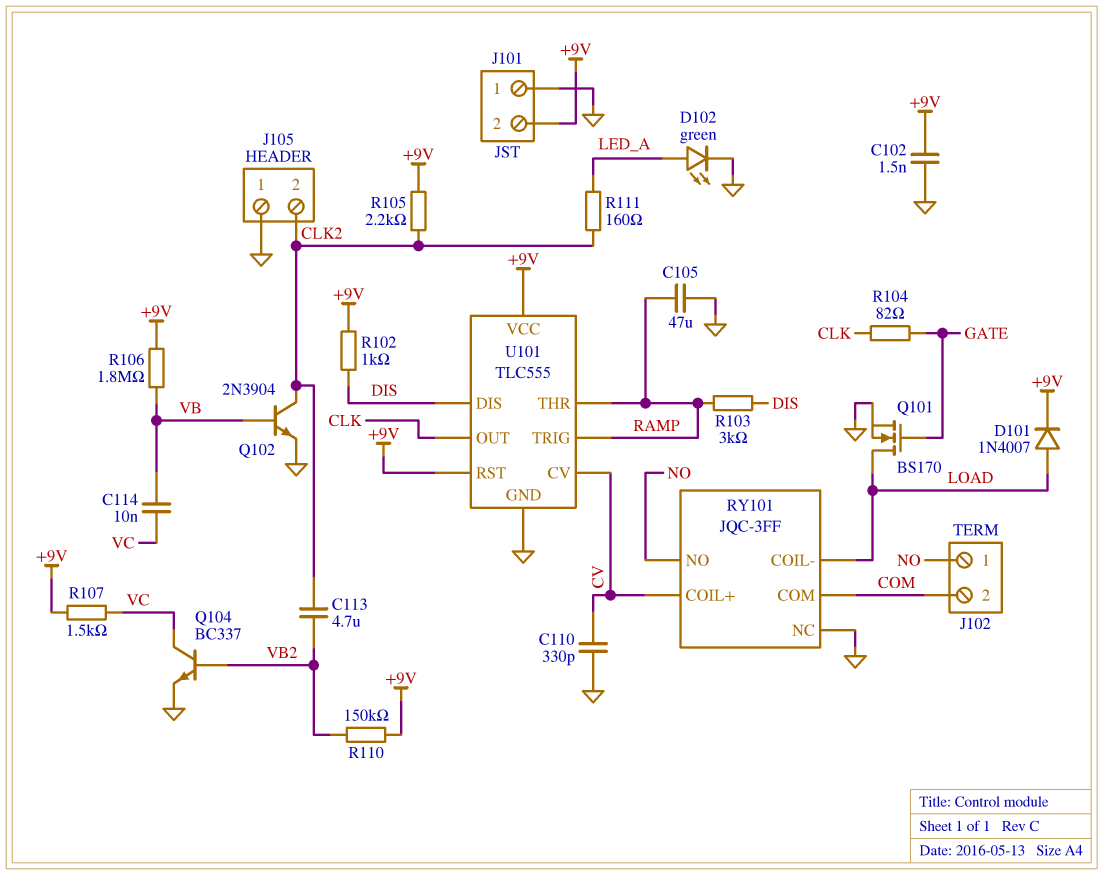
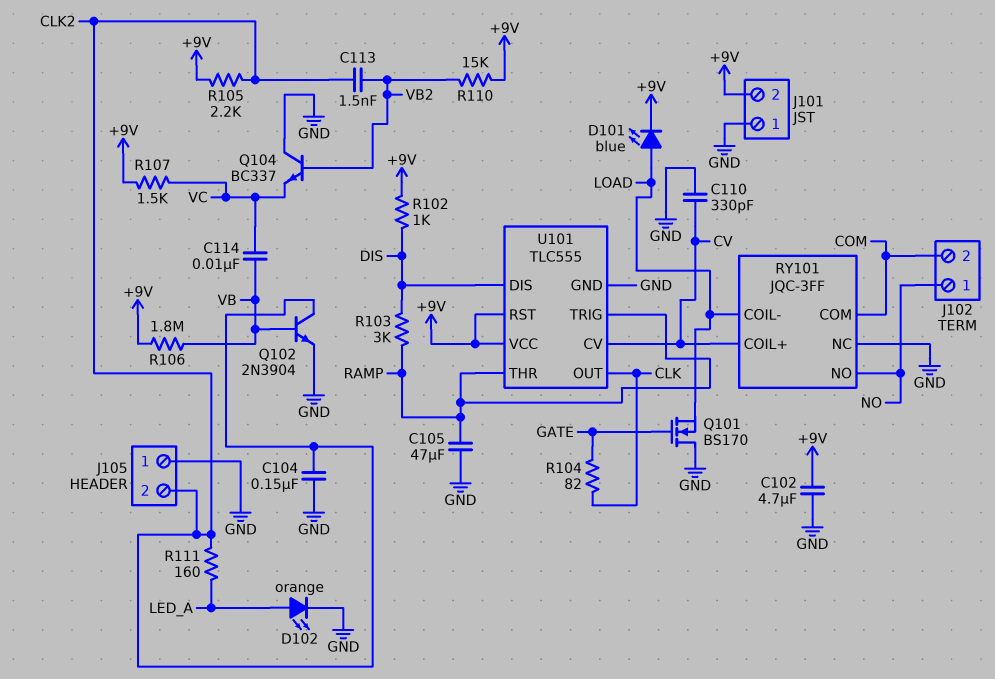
C102: 1.5nF (+9V, GND) -> 4.7uF (+9V, GND)
C104: none -> 150nF (CLK2, GND)
C113: 4.7uF (CLK2, VB2) -> 1.5nF (CLK2, VB2)
D101: diode 1N4007 (A LOAD, K +9V) -> LED blue (A LOAD, K +9V)
D102: LED green (A LED_A, K GND) -> LED orange (A LED_A, K GND)
Q101: NMOS BS170 (G GATE, D LOAD, S GND) -> NMOS BS170 (G GATE, D GND, S LOAD)
Q104: NPN BC337 (B VB2, C VC, E GND) -> NPN BC337 (B VB2, C GND, E VC)
R110: 150k (+9V, VB2) -> 15k (+9V, VB2)

